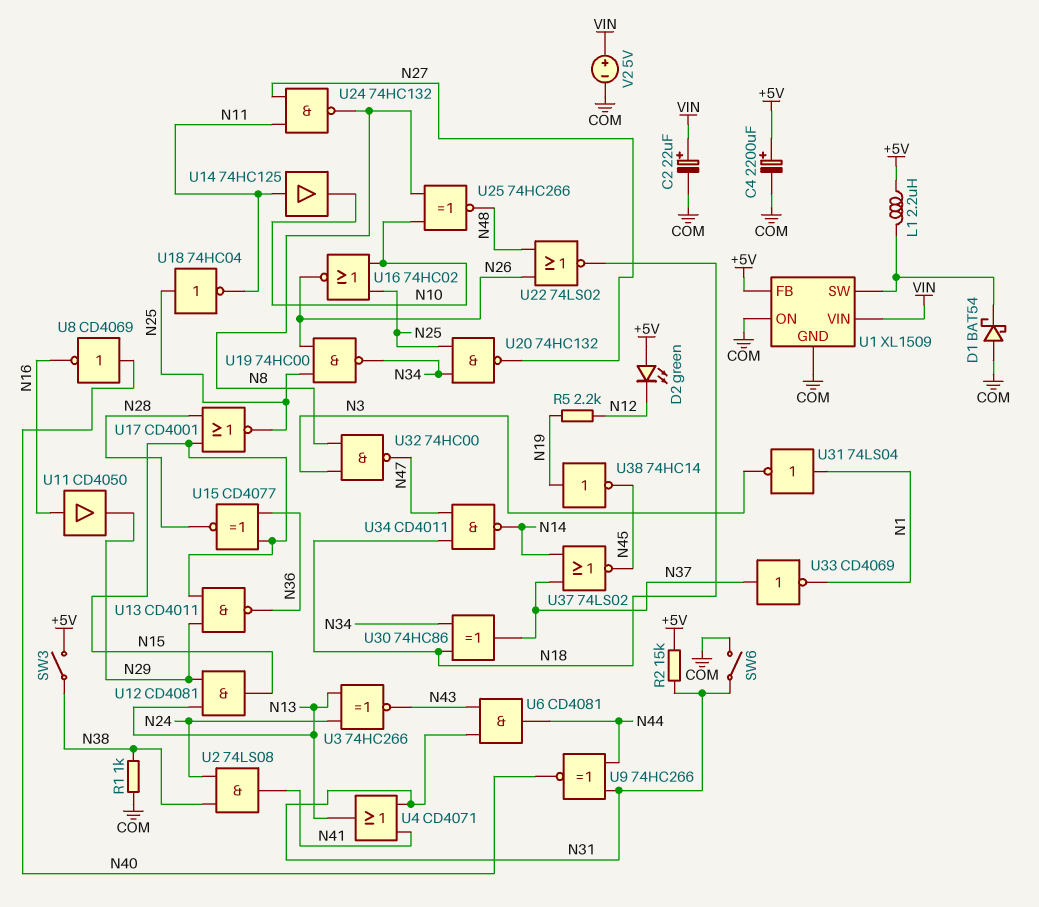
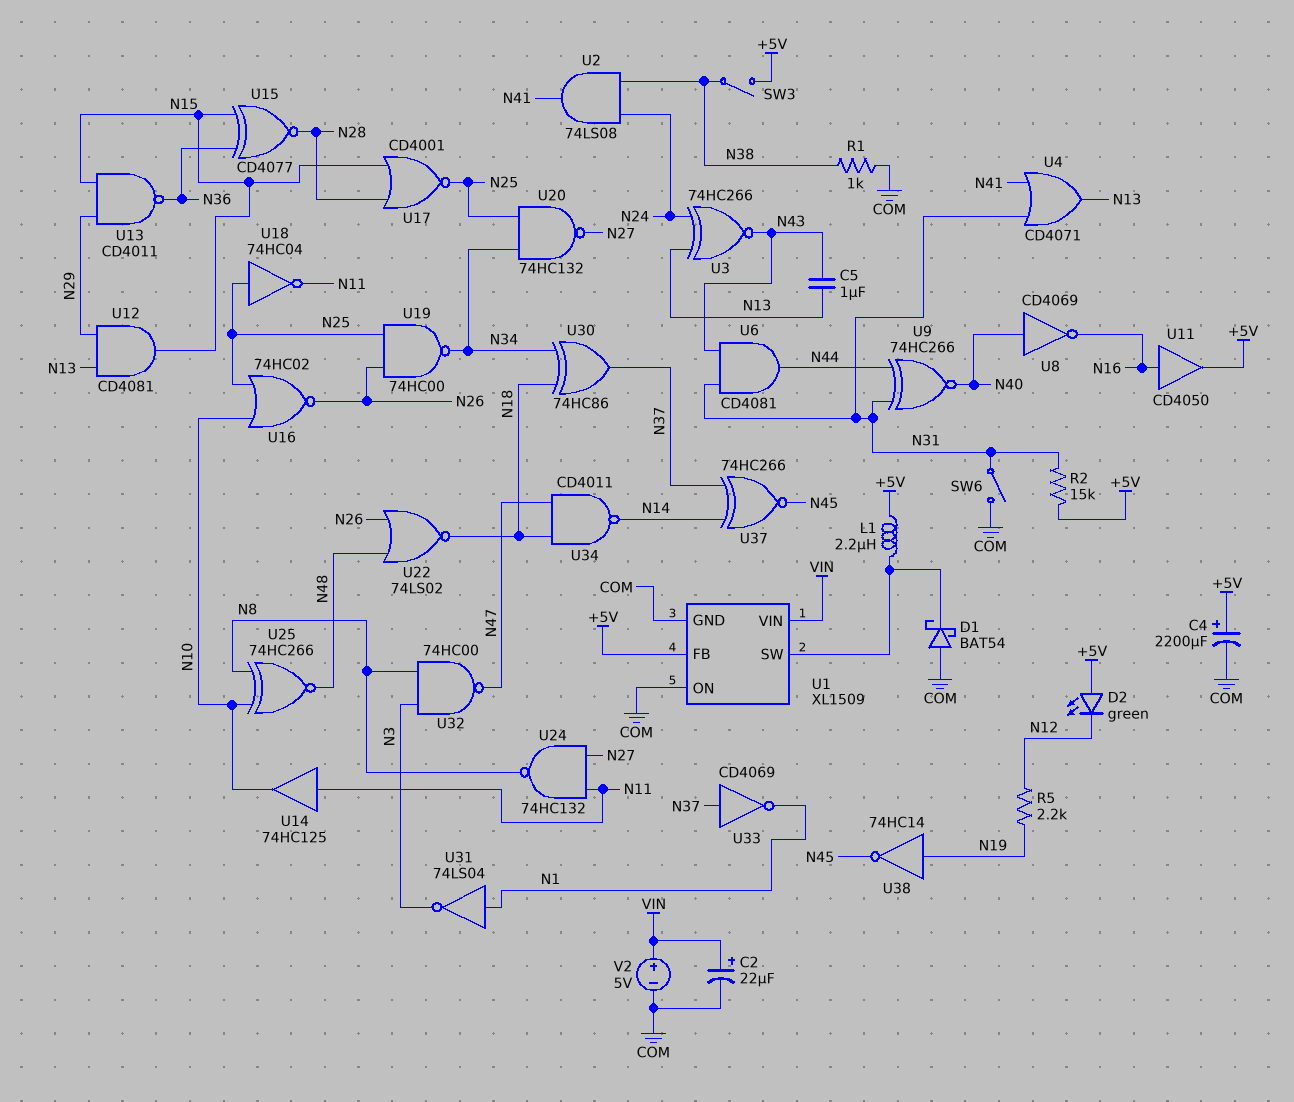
C5: none -> 1uF (N13, N43)
U11: buffer CD4050 (in N16, out N29) -> buffer CD4050 (in N16, out +5V)
U37: NOR 74LS02 (in N14, in N37, out N45) -> XNOR 74HC266 (in N14, in N37, out N45)

